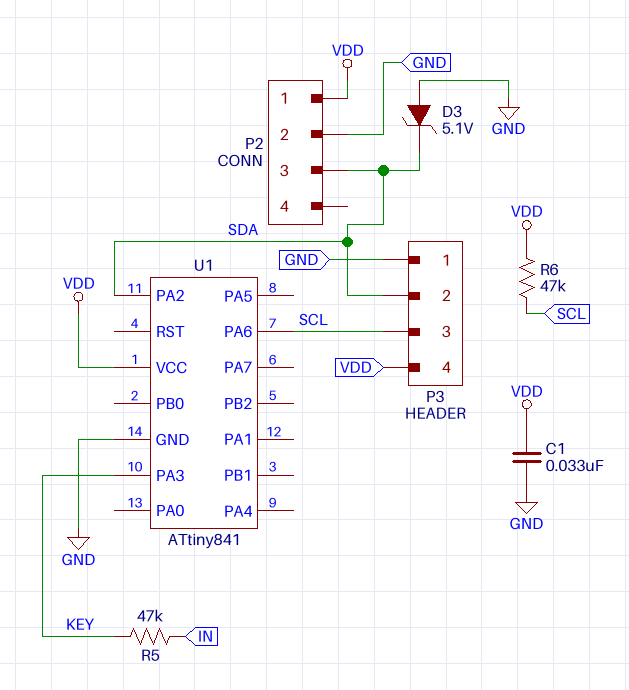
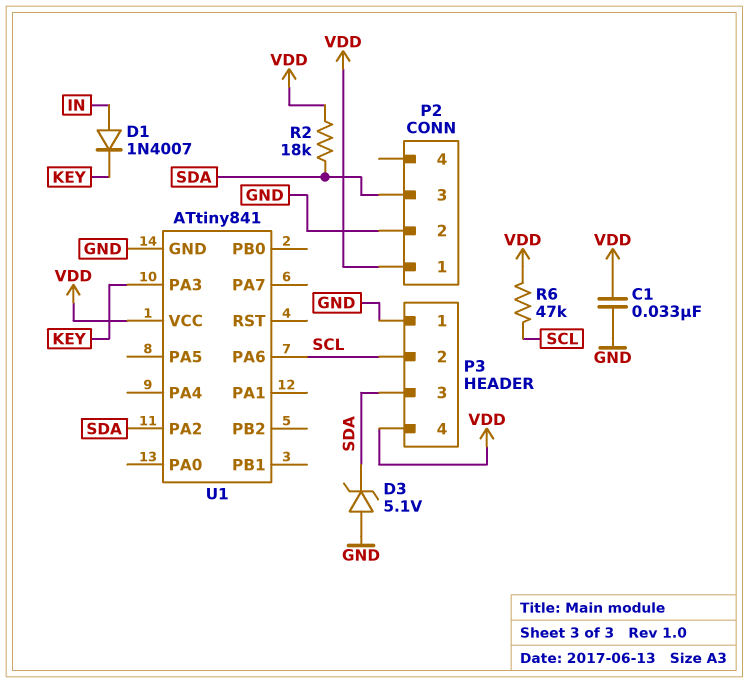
D1: none -> diode 1N4007 (A IN, K KEY)
P3 pin 2: SDA -> SCL
P3 pin 3: SCL -> SDA
R2: none -> 18k (SDA, VDD)
R5: 47k (IN, KEY) -> none

